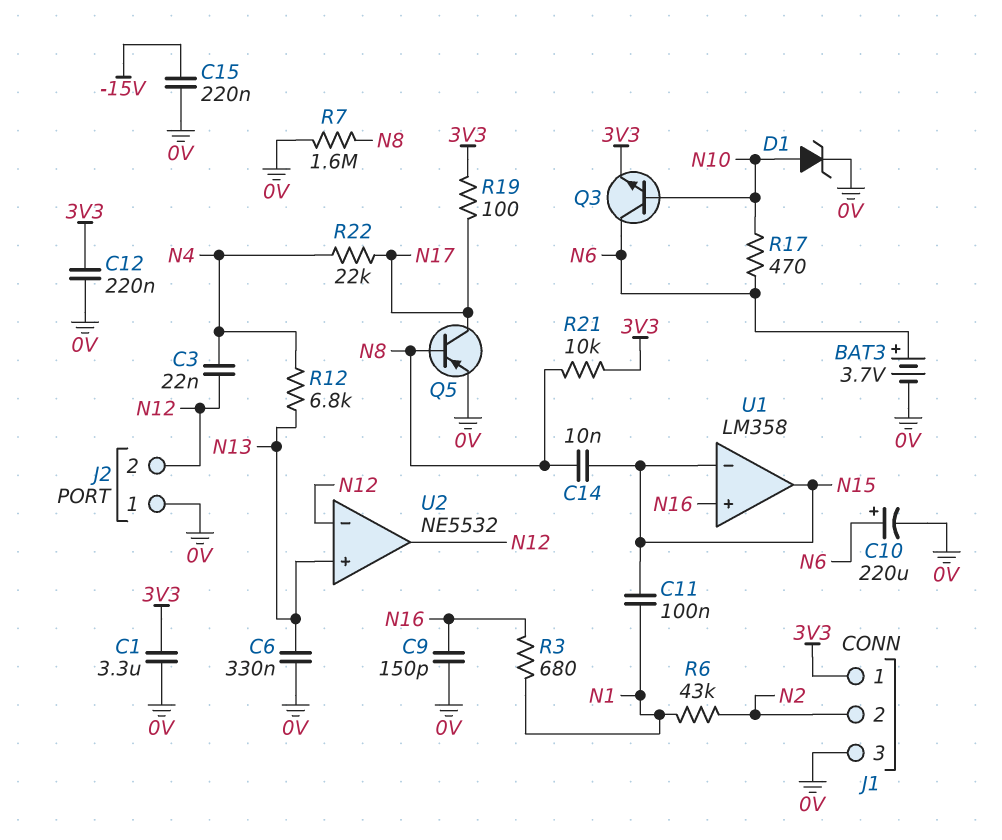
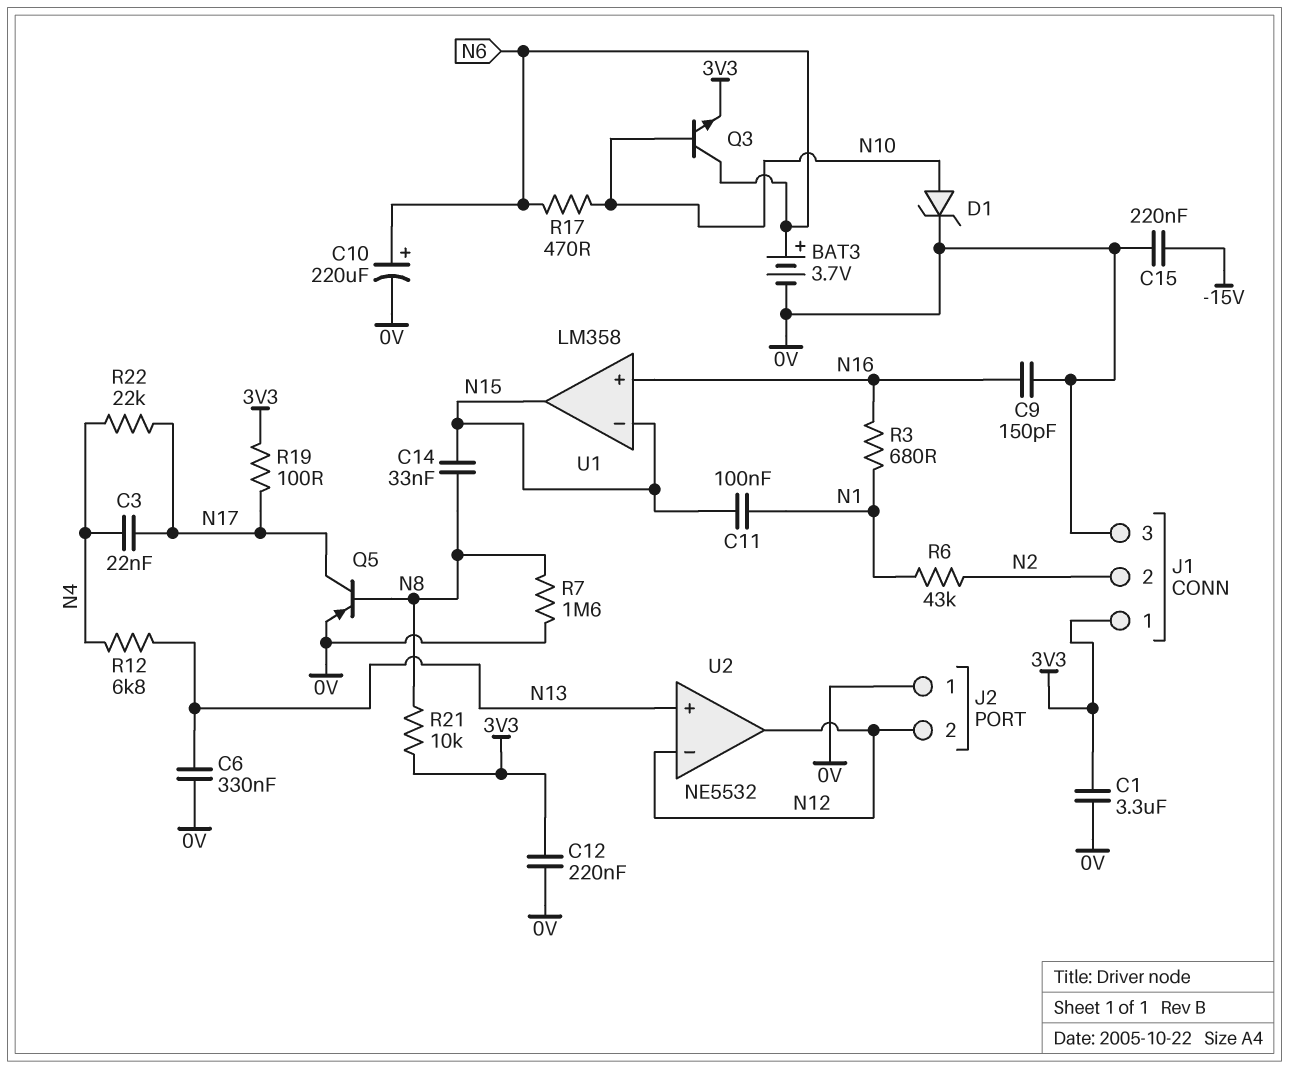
C3: 22nF (N4, N12) -> 22nF (N4, N17)
C14: 10nF (N8, N15) -> 33nF (N8, N15)

